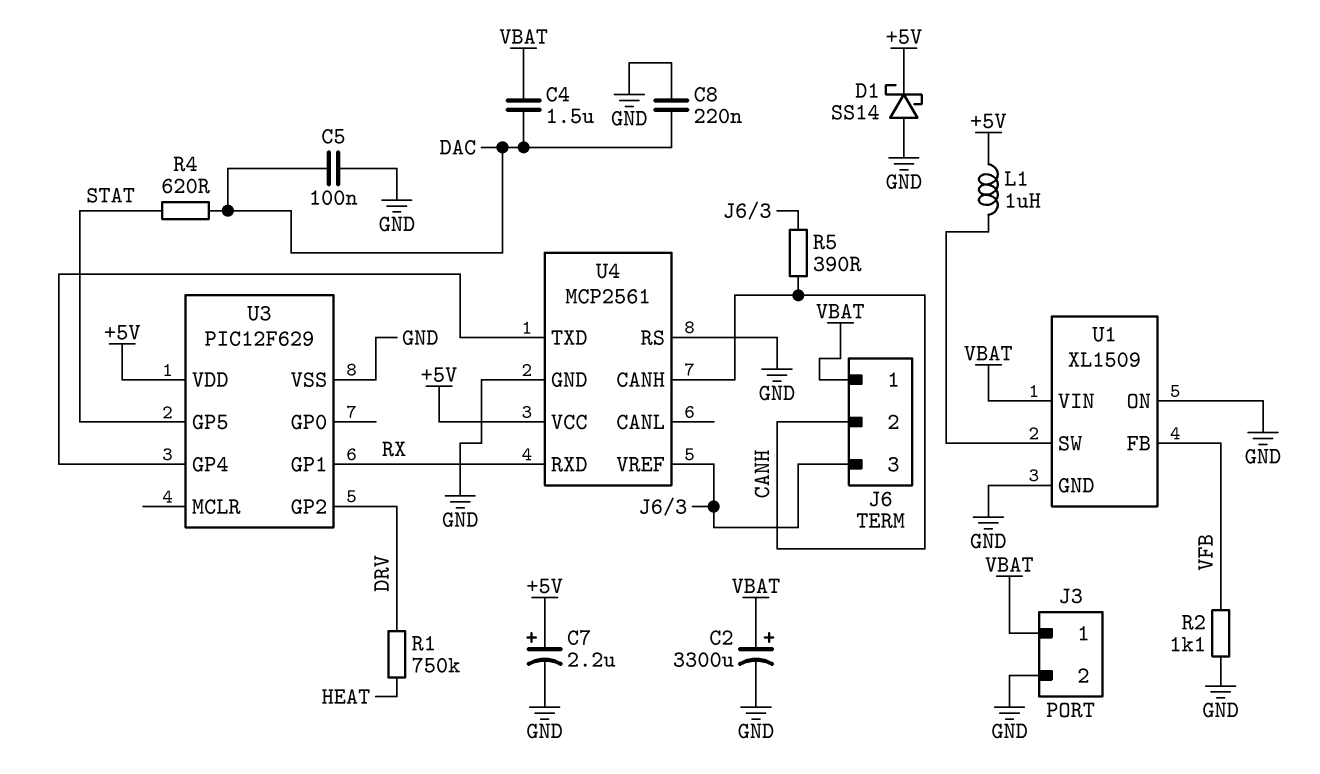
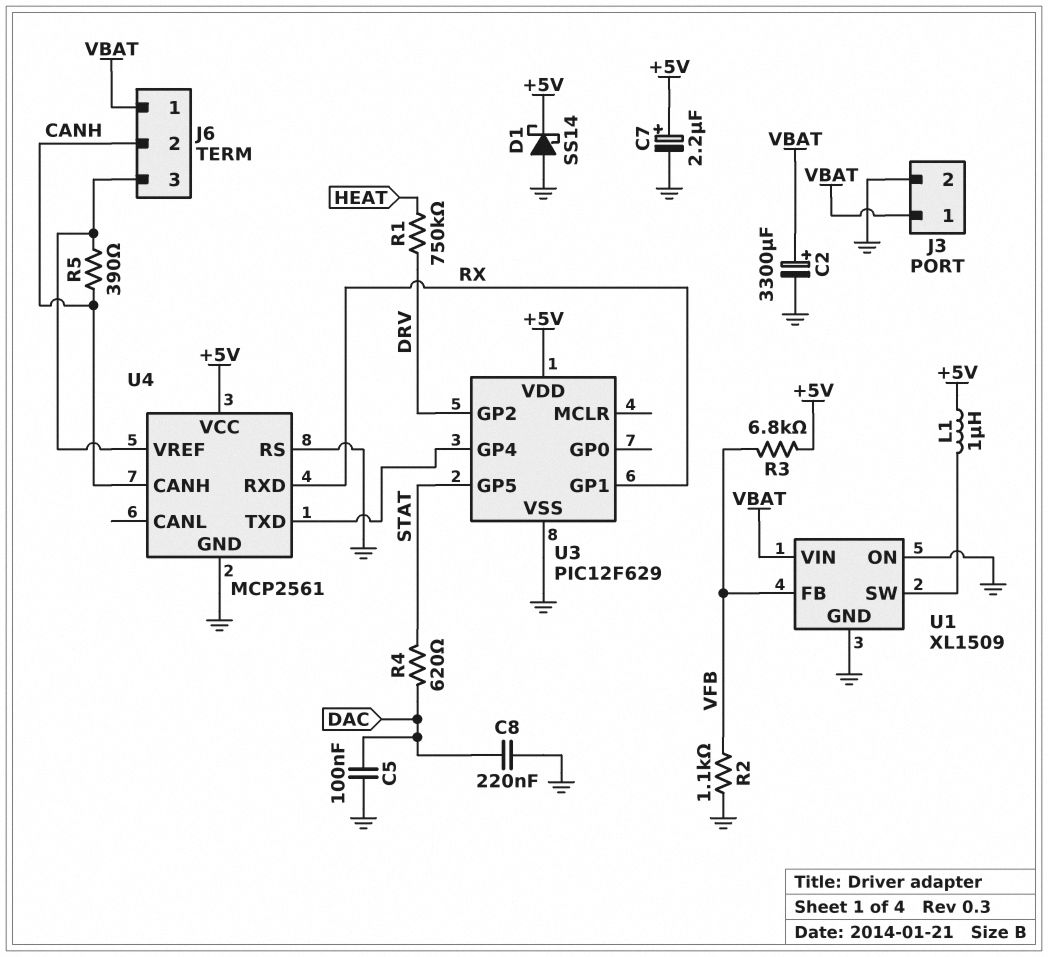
C4: 1.5uF (DAC, VBAT) -> none
R3: none -> 6.8k (+5V, VFB)

